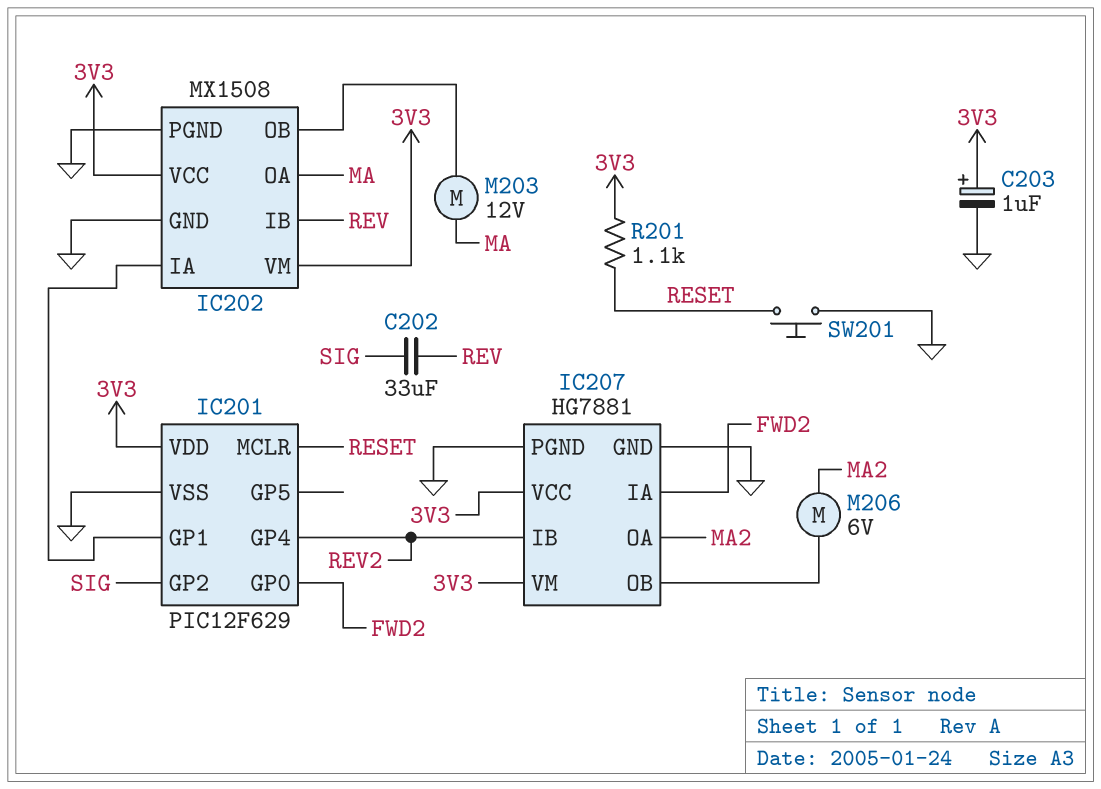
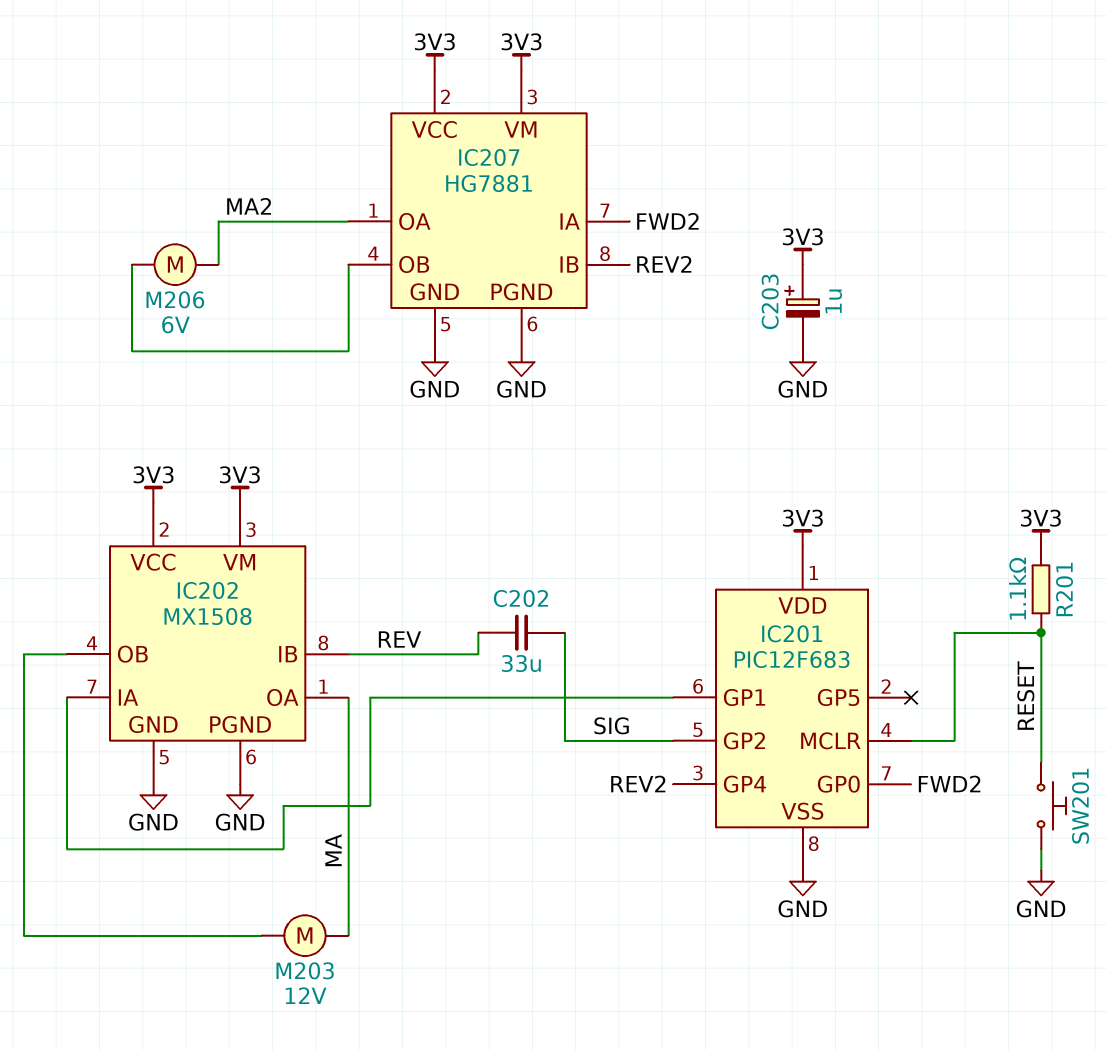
IC201: PIC12F629 -> PIC12F683

